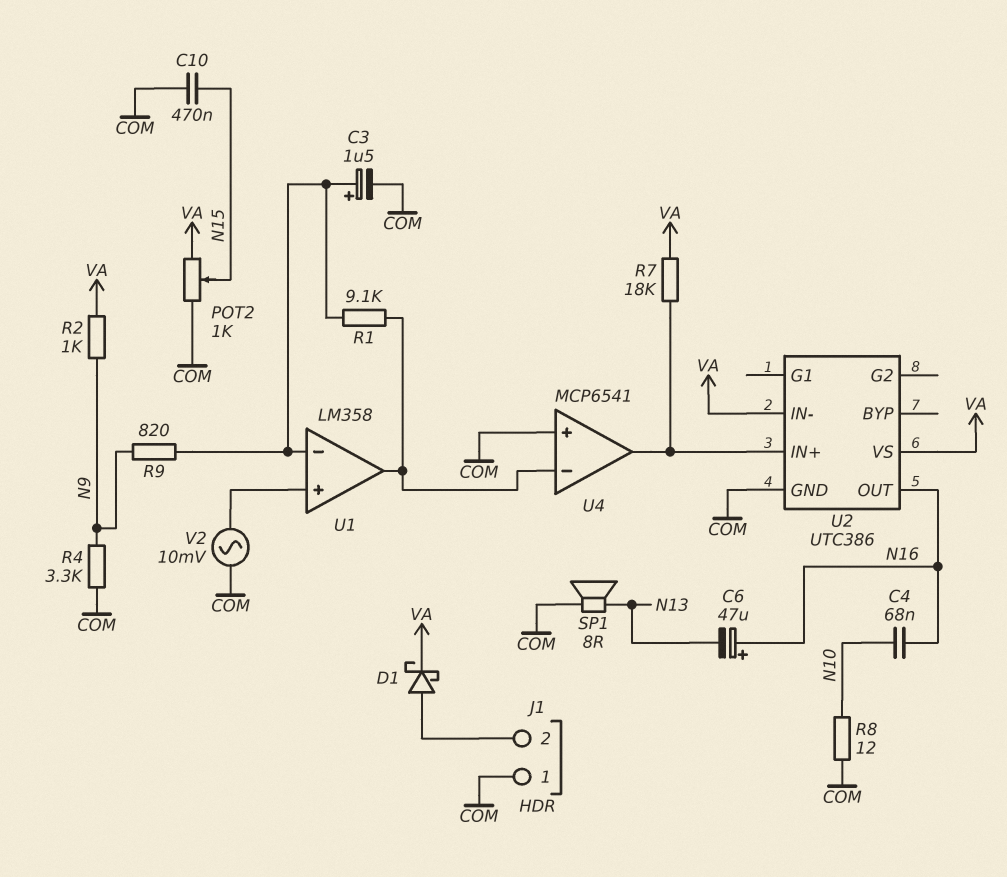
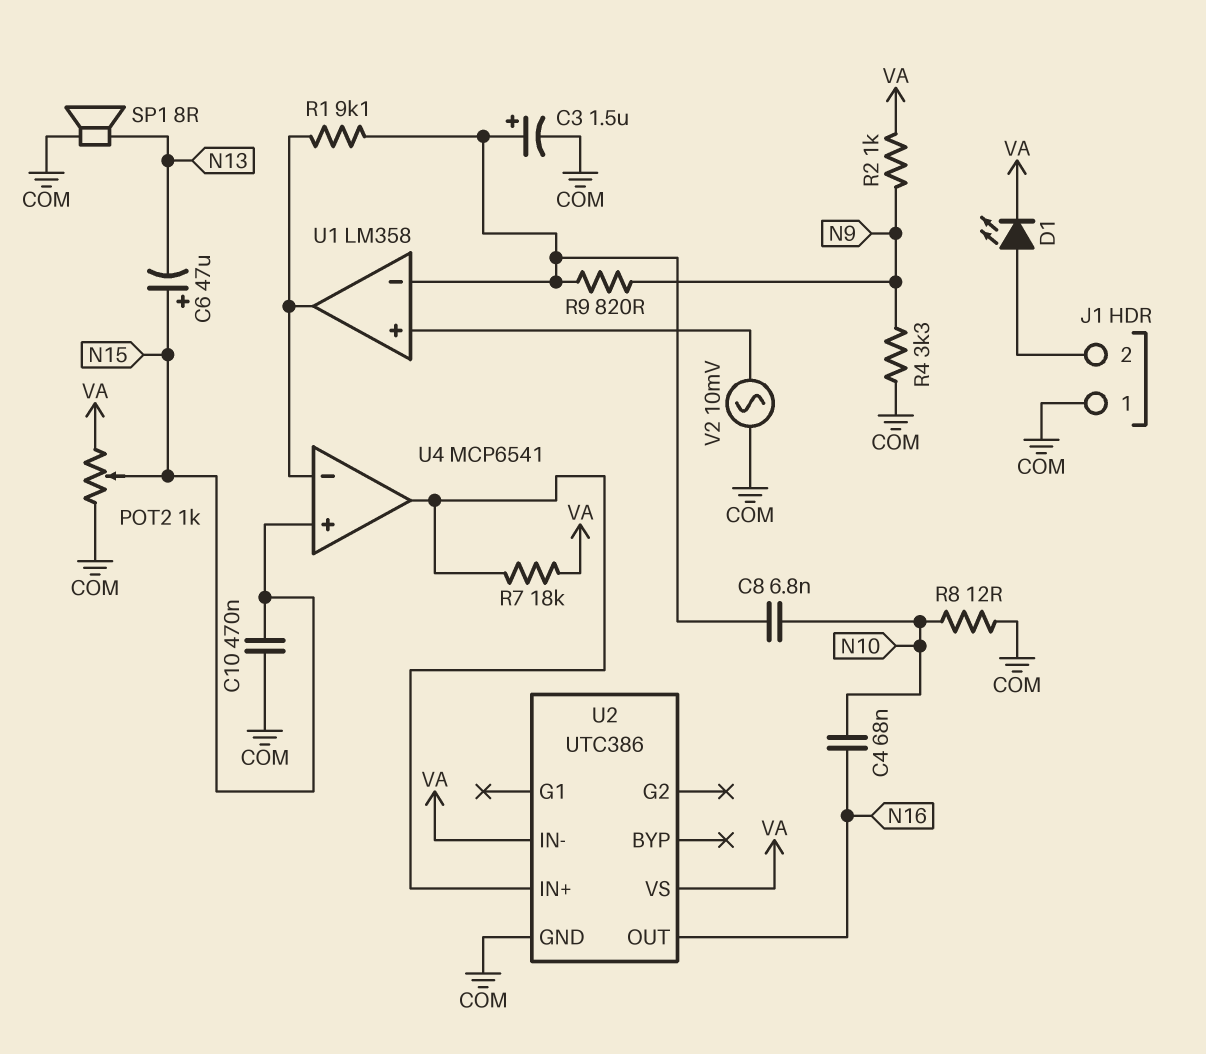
C6: 47uF (plus N16, minus N13) -> 47uF (plus N15, minus N13)
C8: none -> 6.8nF (N10, U1/in-)
D1: schottky (A J1/2, K VA) -> LED (A J1/2, K VA)
U4 pin in+: COM -> N15

